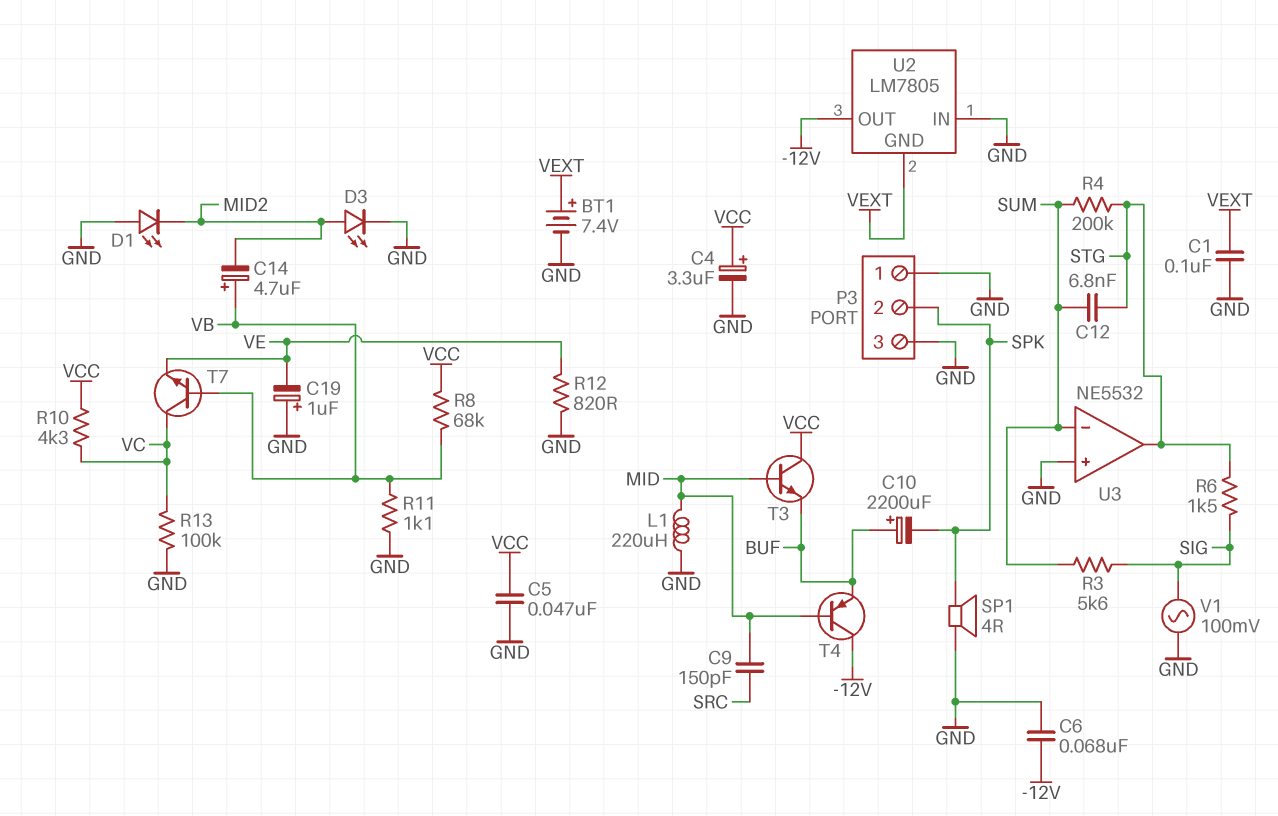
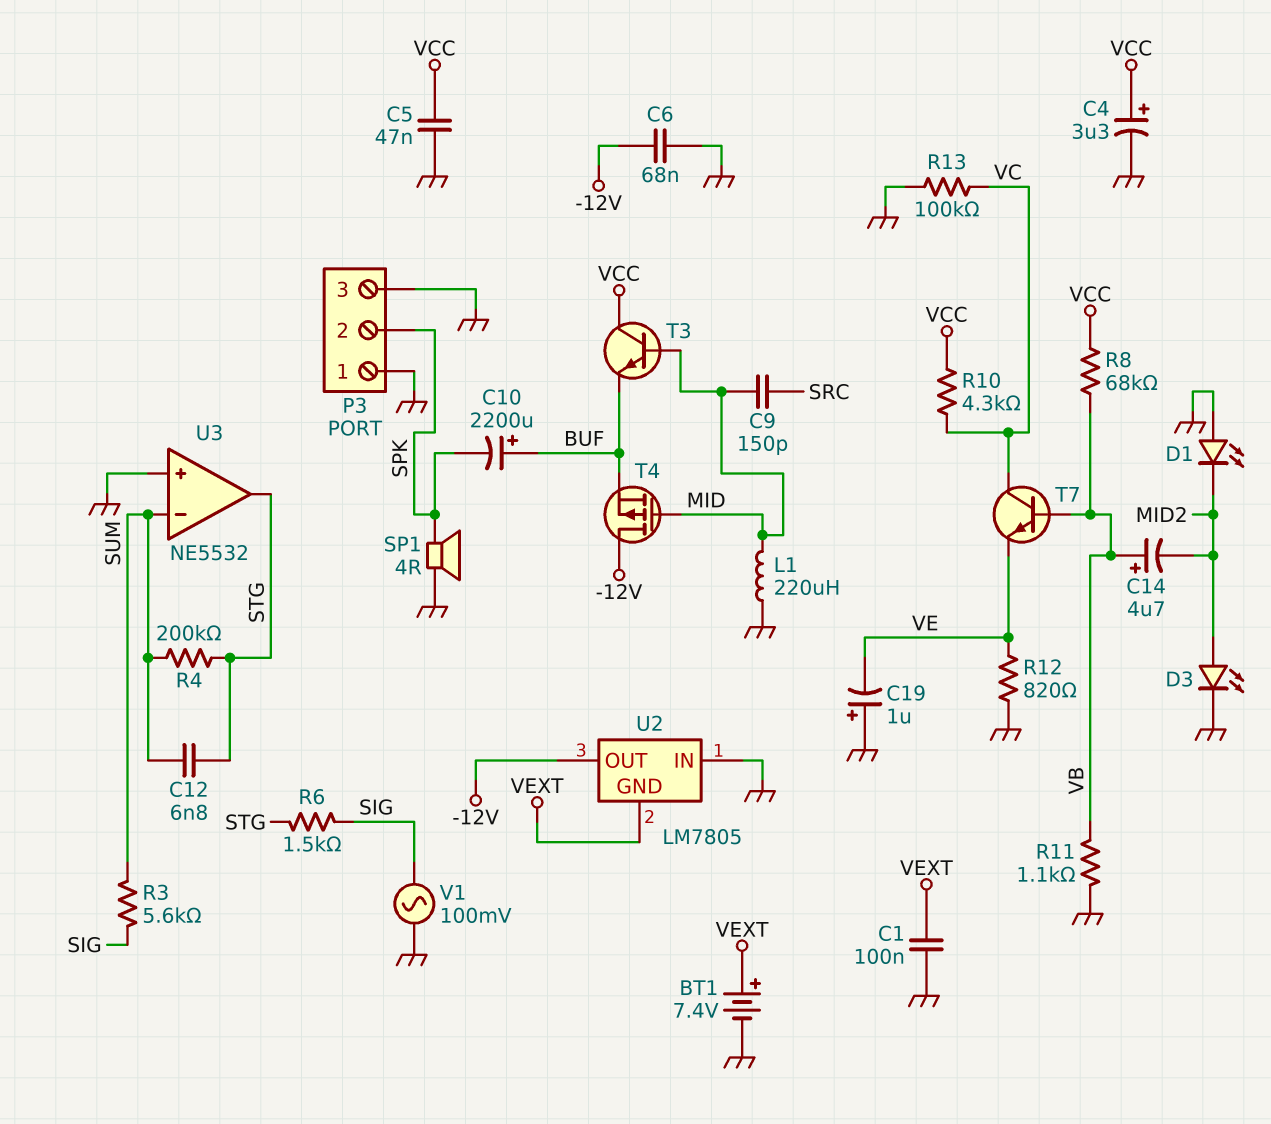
T4: PNP (B MID, C -12V, E BUF) -> PMOS (G MID, D -12V, S BUF)

